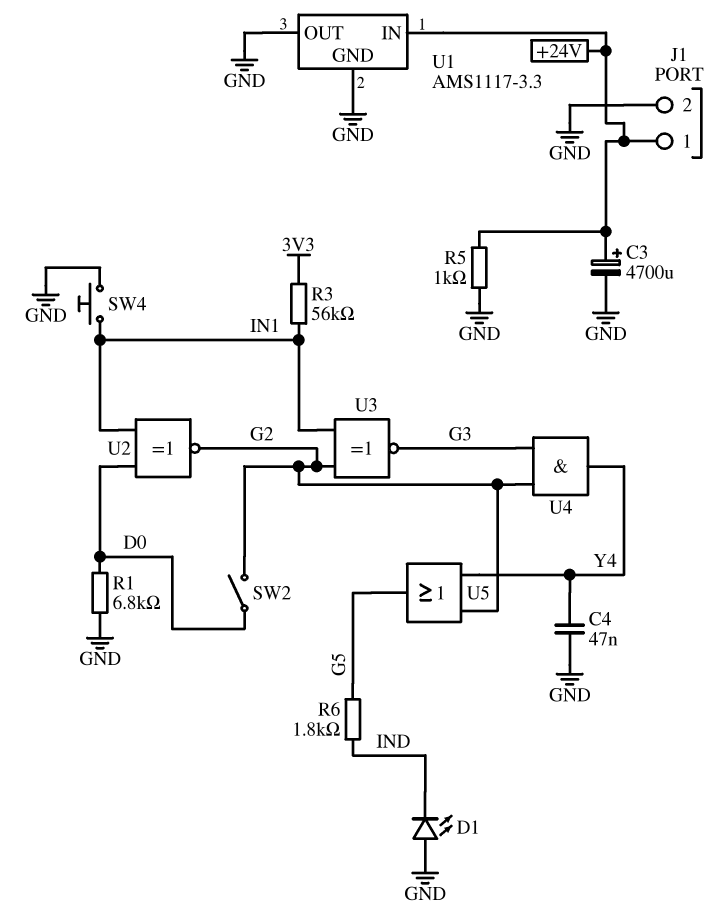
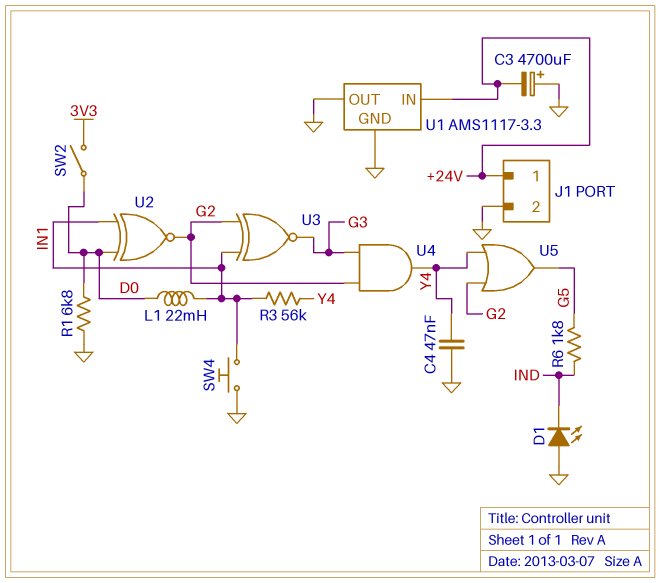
C3: 4700uF (plus +24V, minus GND) -> 4700uF (plus GND, minus +24V)
L1: none -> 22mH (D0, IN1)
R3: 56k (3V3, IN1) -> 56k (IN1, Y4)
R5: 1k (+24V, GND) -> none
SW2: switch (D0, G2) -> switch (3V3, D0)

